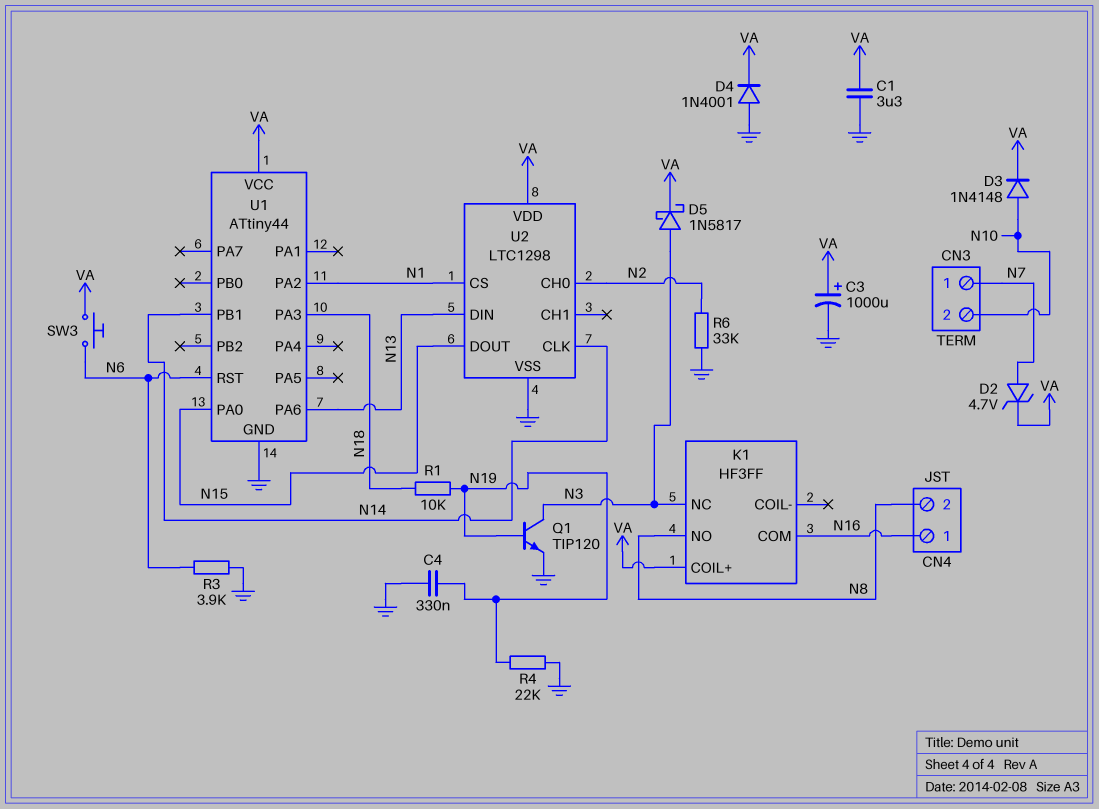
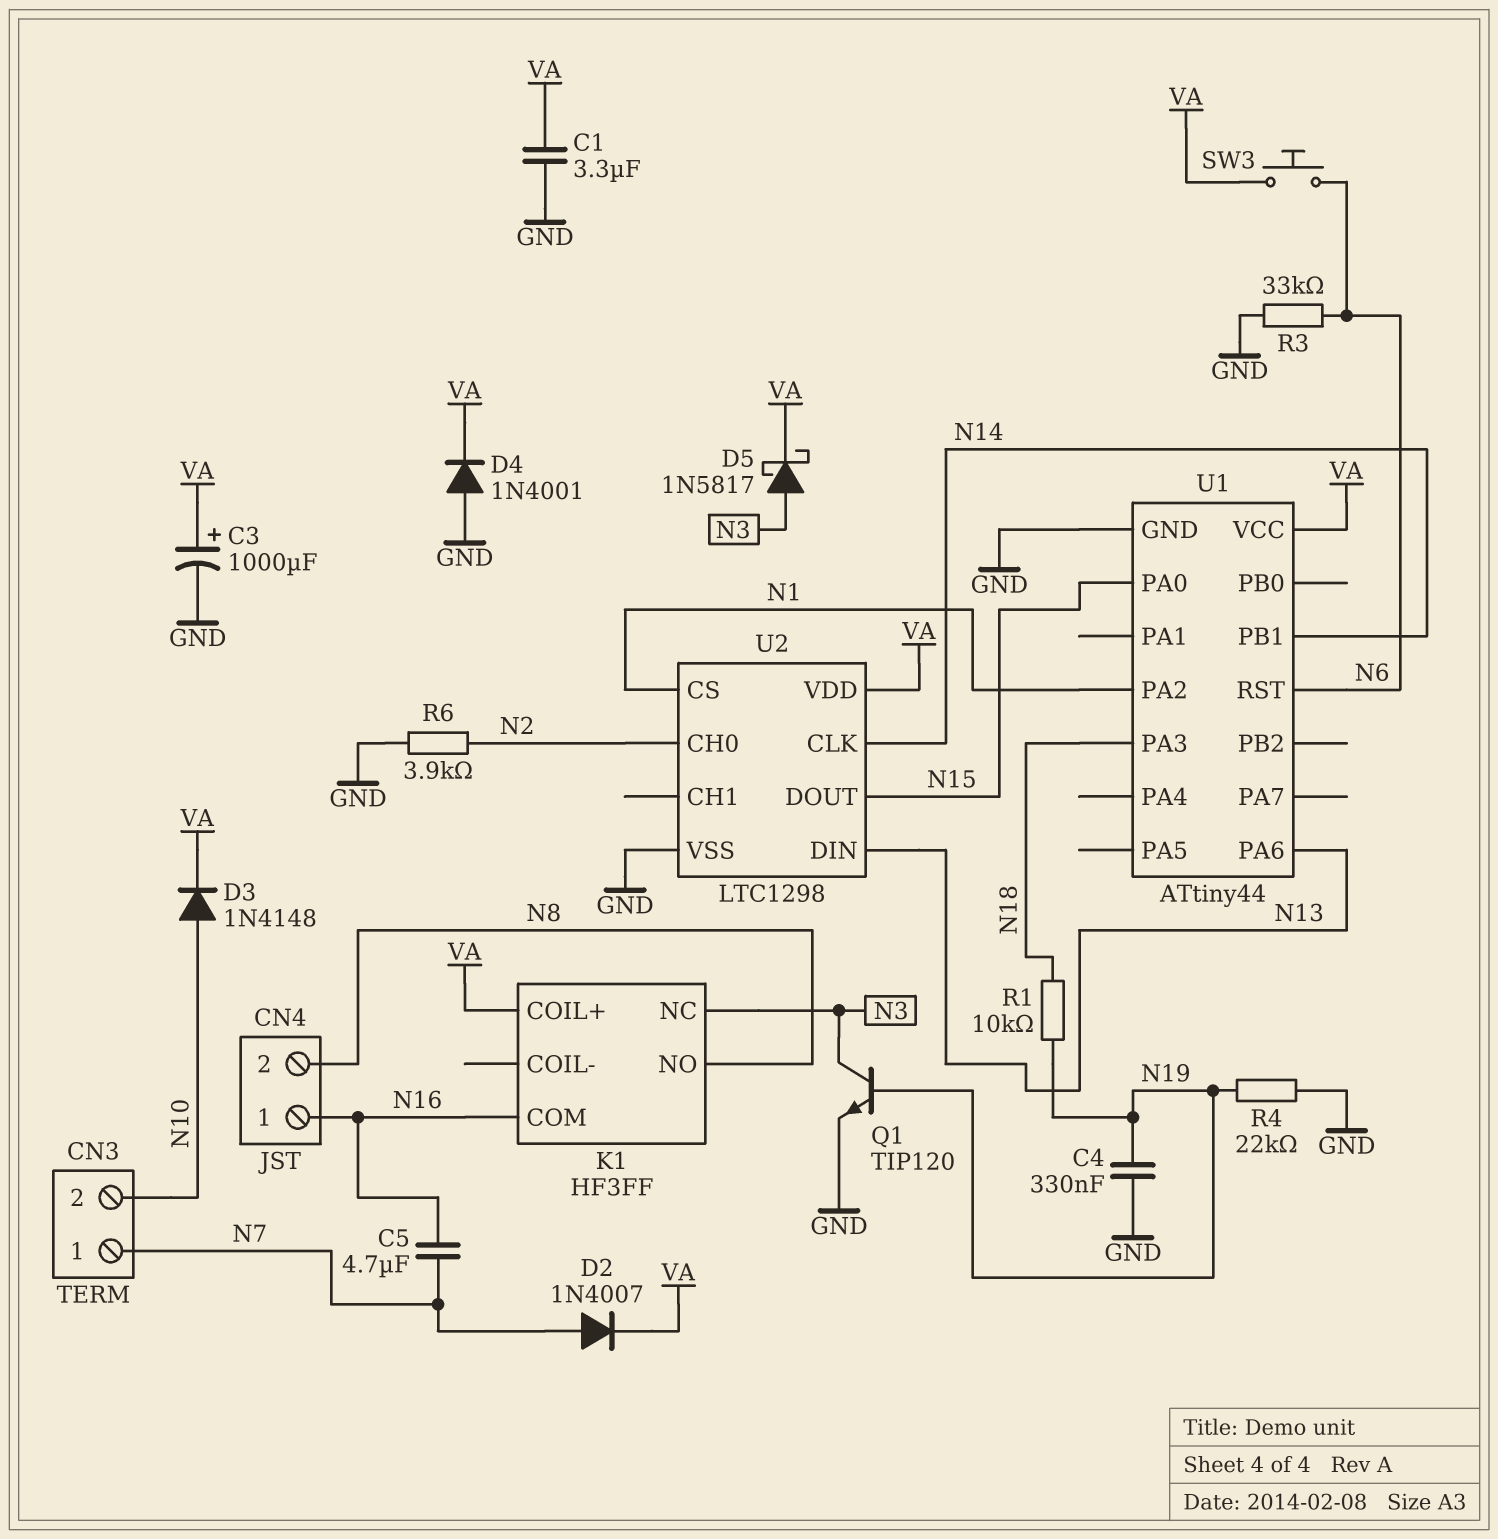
C5: none -> 4.7uF (N7, N16)
D2: zener 4.7V (A N7, K VA) -> diode 1N4007 (A N7, K VA)
R3: 3.9k (GND, N6) -> 33k (GND, N6)
R6: 33k (GND, N2) -> 3.9k (GND, N2)

